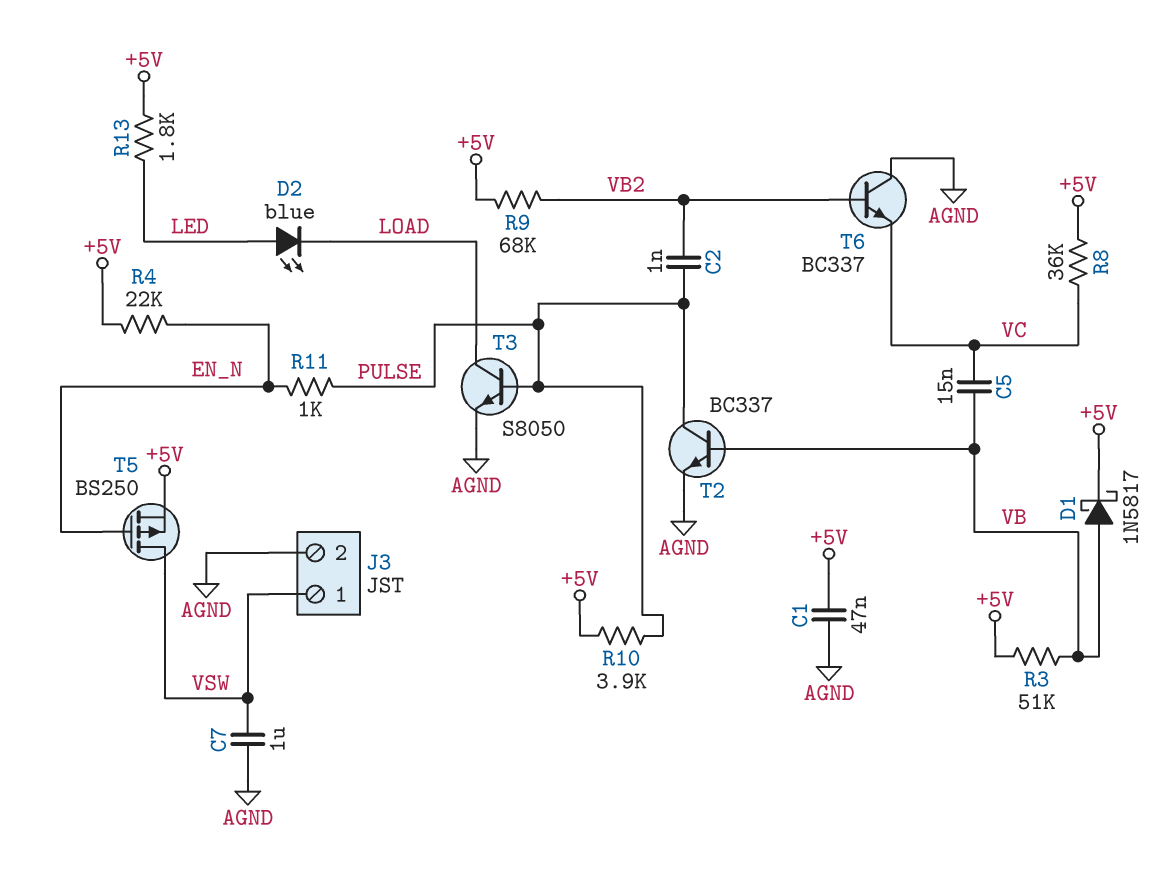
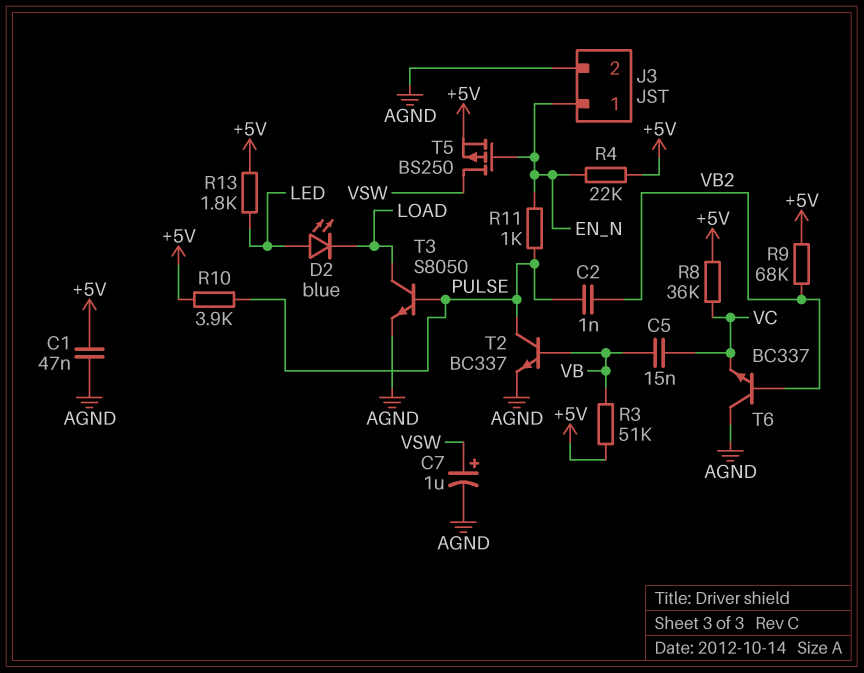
C7: 1uF (AGND, VSW) -> 1uF (plus VSW, minus AGND)
D1: schottky 1N5817 (A VB, K +5V) -> none
J3 pin 1: VSW -> EN_N

